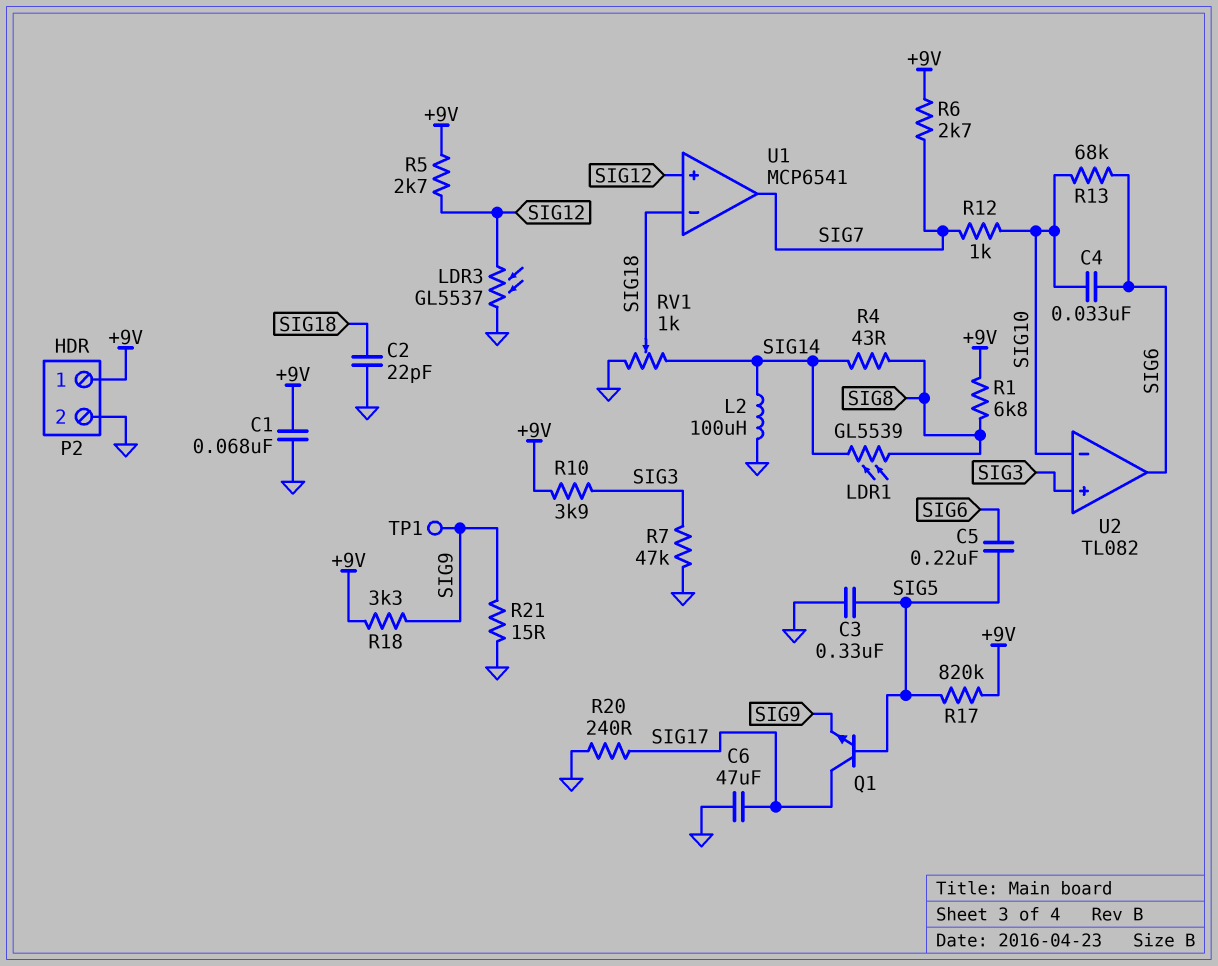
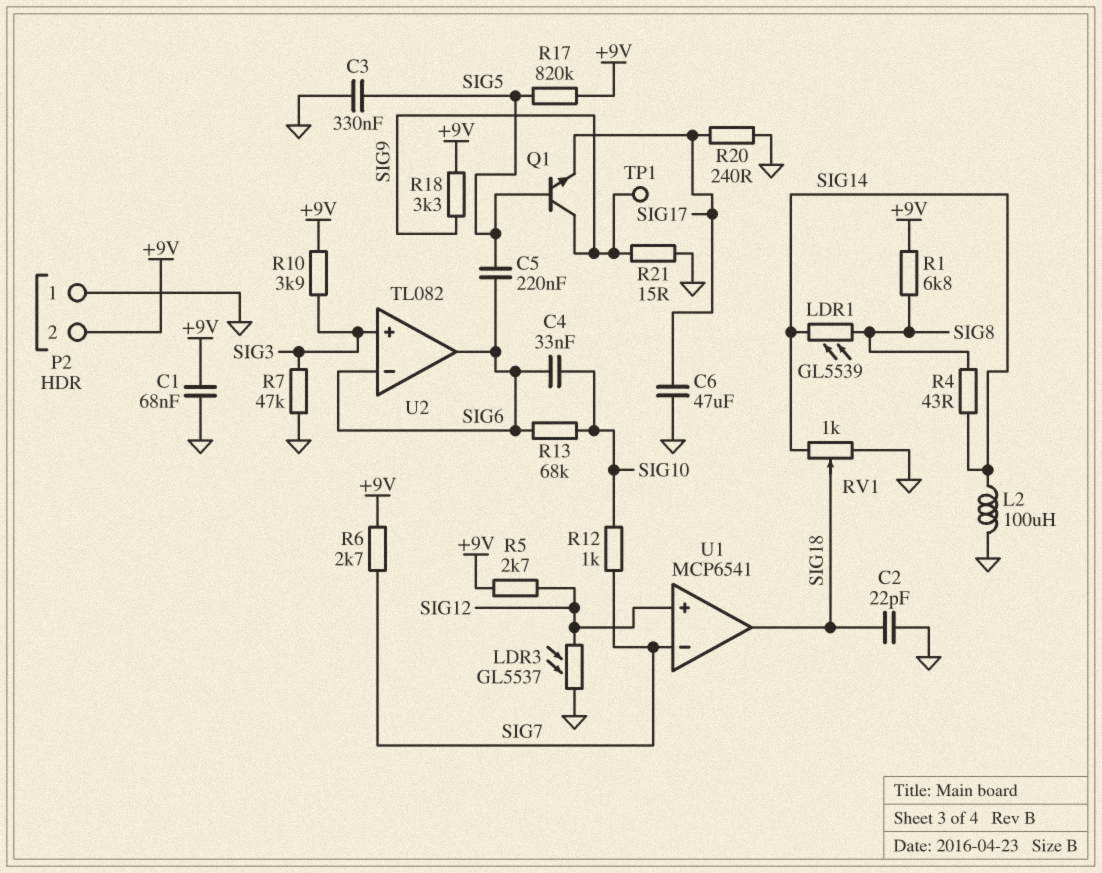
P2 pin 1: +9V -> GND
P2 pin 2: GND -> +9V
Q1: NPN (B SIG5, C SIG17, E SIG9) -> NPN (B SIG5, C SIG9, E SIG17)
U1 pin in-: SIG18 -> SIG7
U1 pin out: SIG7 -> SIG18
U2 pin in-: SIG10 -> SIG6

